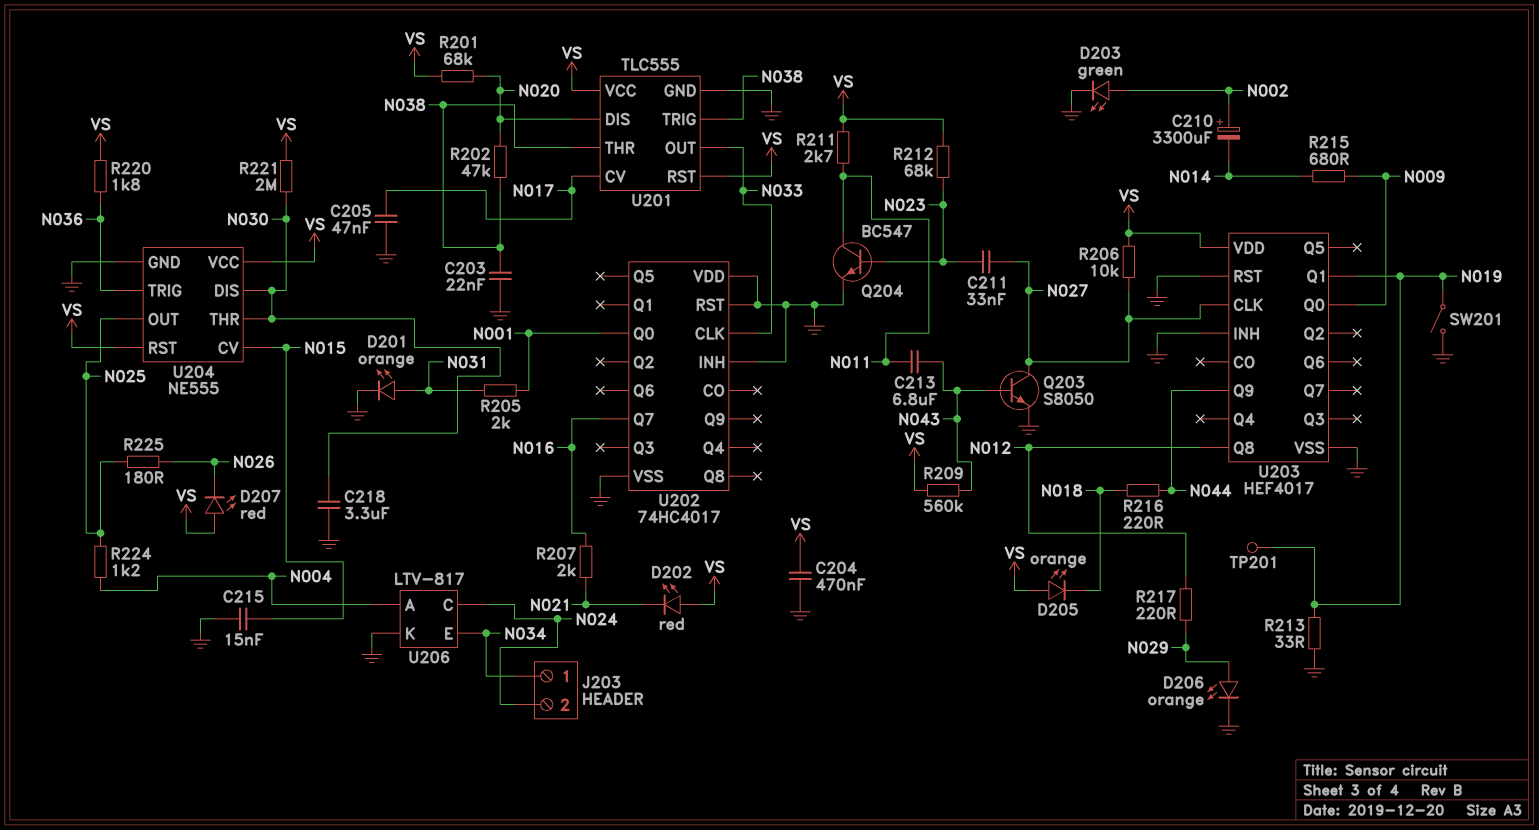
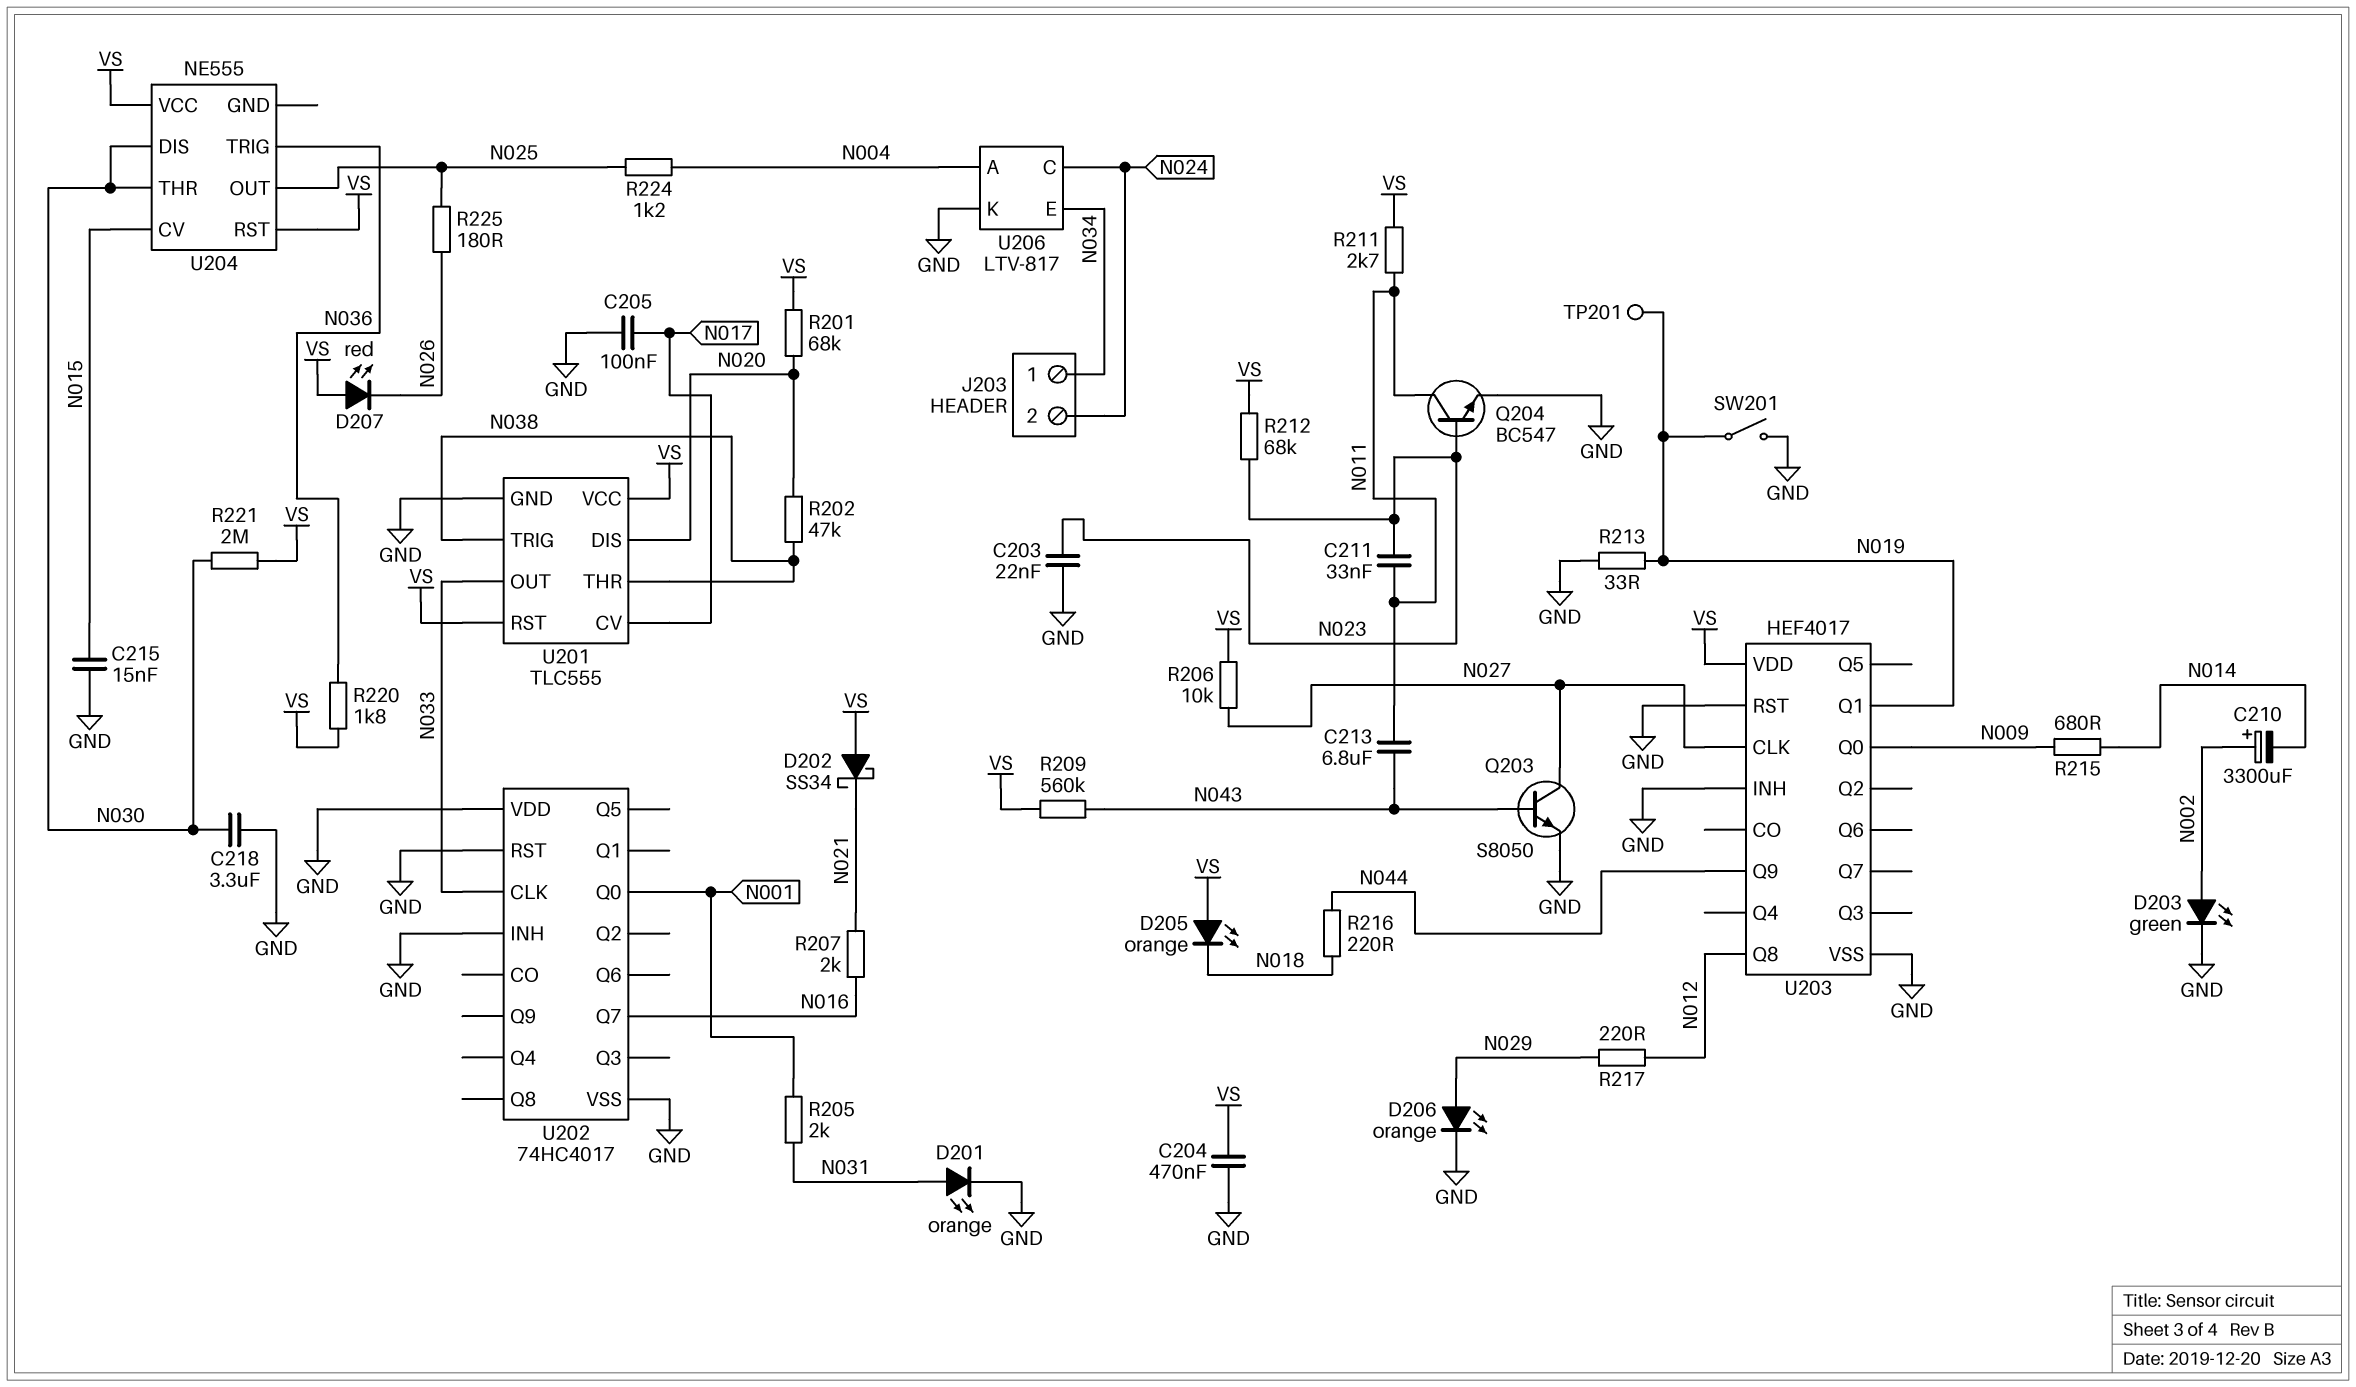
C203: 22nF (GND, N038) -> 22nF (GND, N023)
C205: 47nF (GND, N017) -> 100nF (GND, N017)
C211: 33nF (N023, N027) -> 33nF (N011, N023)
D202: LED red (A VS, K N021) -> schottky SS34 (A VS, K N021)
U204 pin GND: GND -> none

